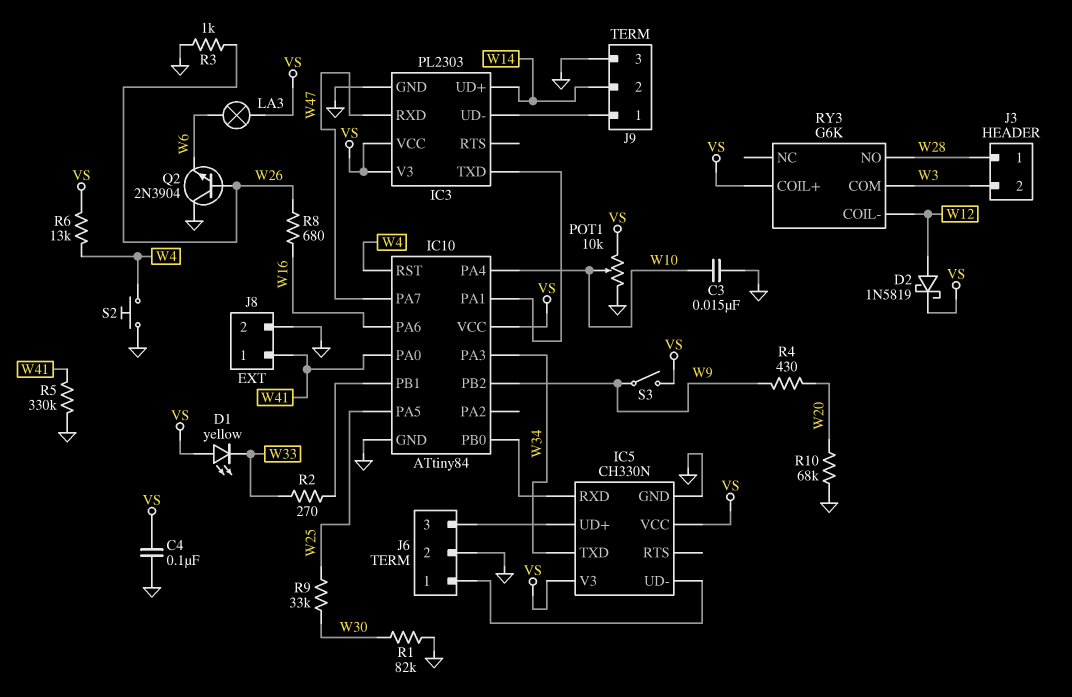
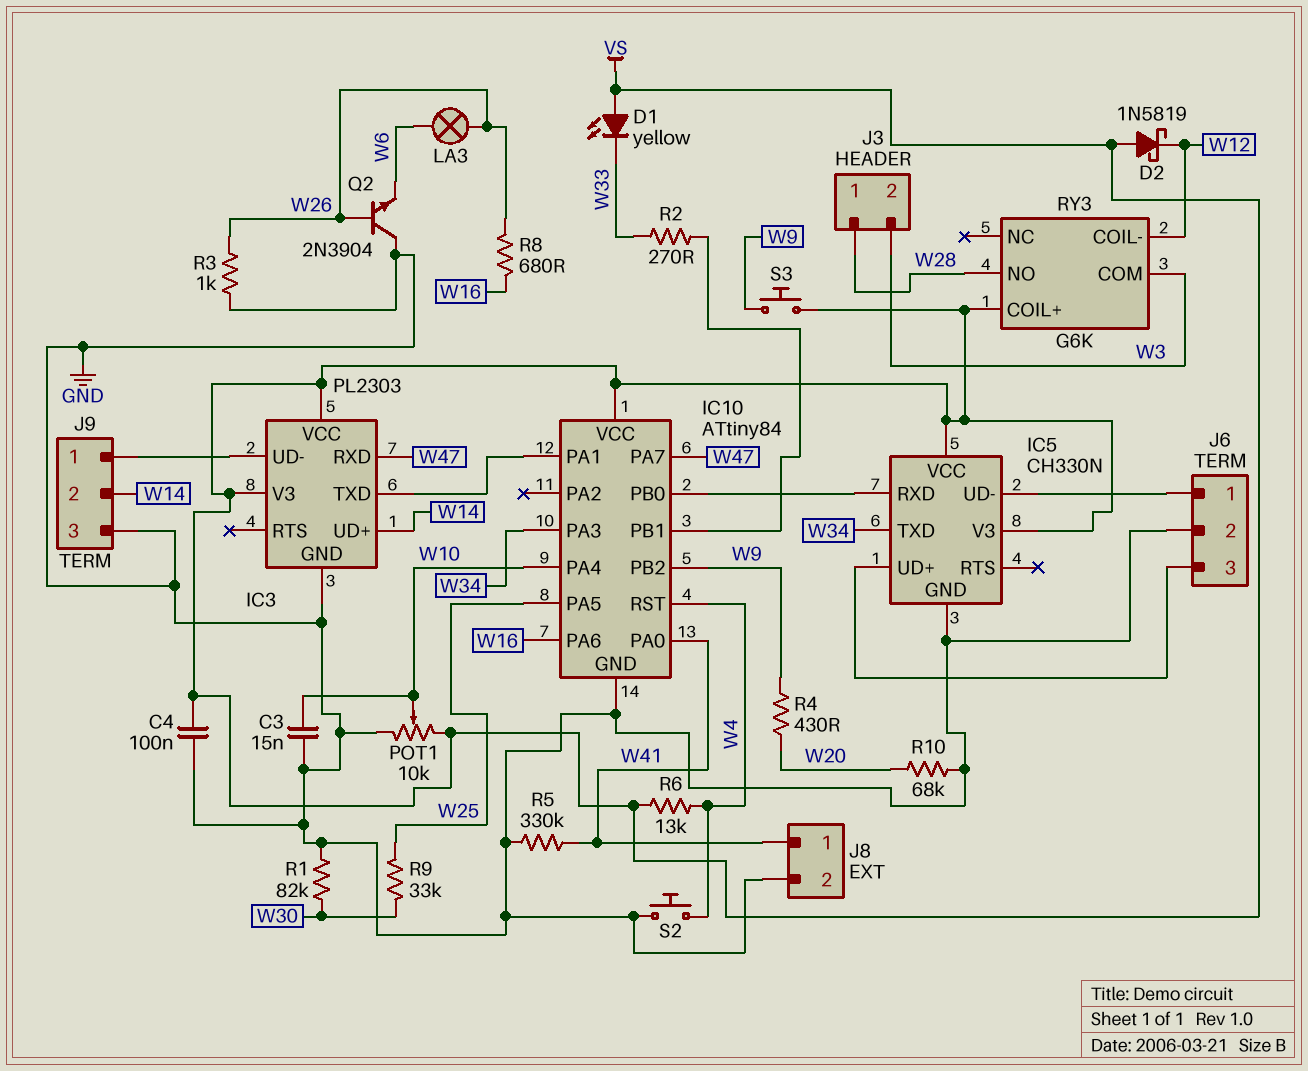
D2: schottky 1N5819 (A W12, K VS) -> schottky 1N5819 (A VS, K W12)
LA3: lamp (VS, W6) -> lamp (W6, W26)
S3: switch (VS, W9) -> button (VS, W9)

